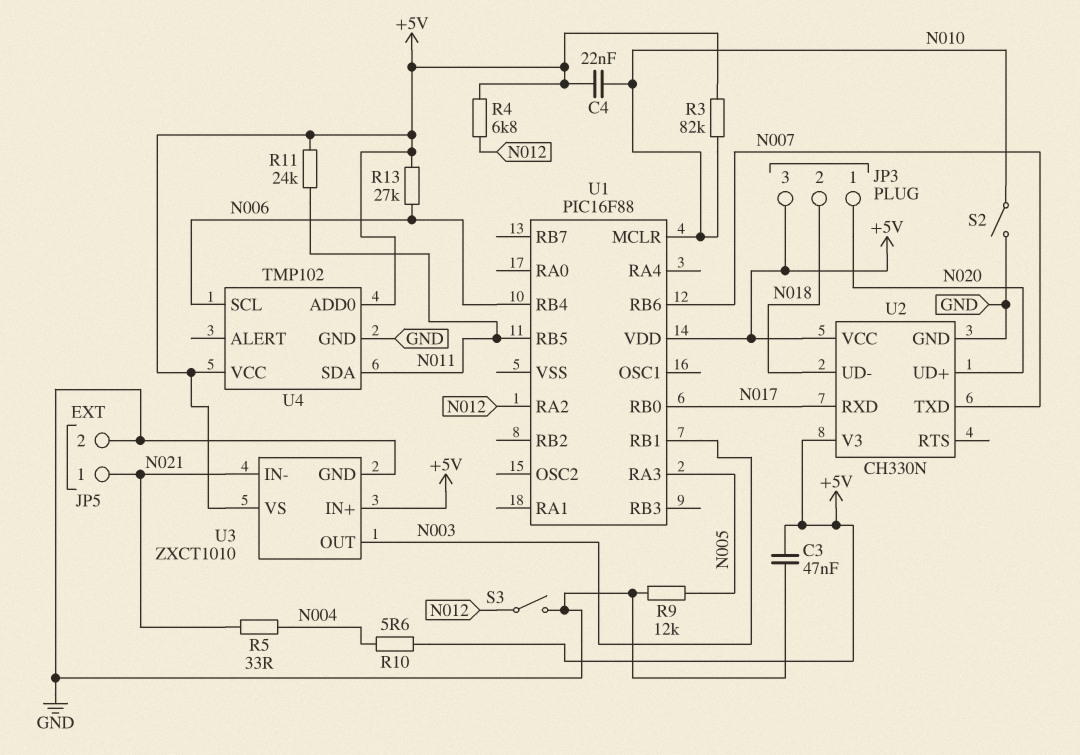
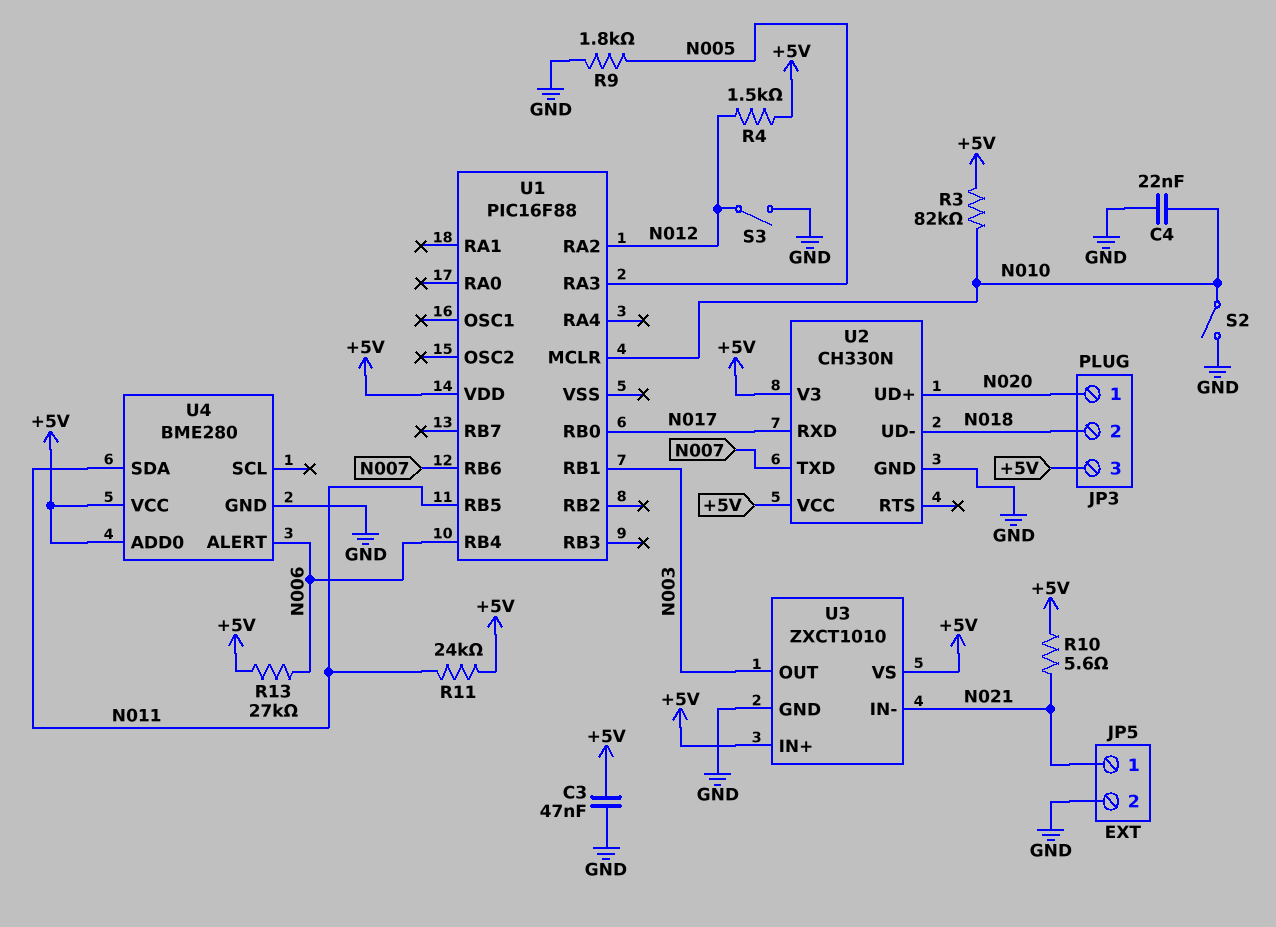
C4: 22nF (+5V, N010) -> 22nF (GND, N010)
R4: 6.8k (+5V, N012) -> 1.5k (+5V, N012)
R5: 33 (N004, N021) -> none
R9: 12k (GND, N005) -> 1.8k (GND, N005)
R10: 5.6 (+5V, N004) -> 5.6 (+5V, N021)
U4: TMP102 -> BME280
U4 pin ALERT: none -> N006
U4 pin SCL: N006 -> none

